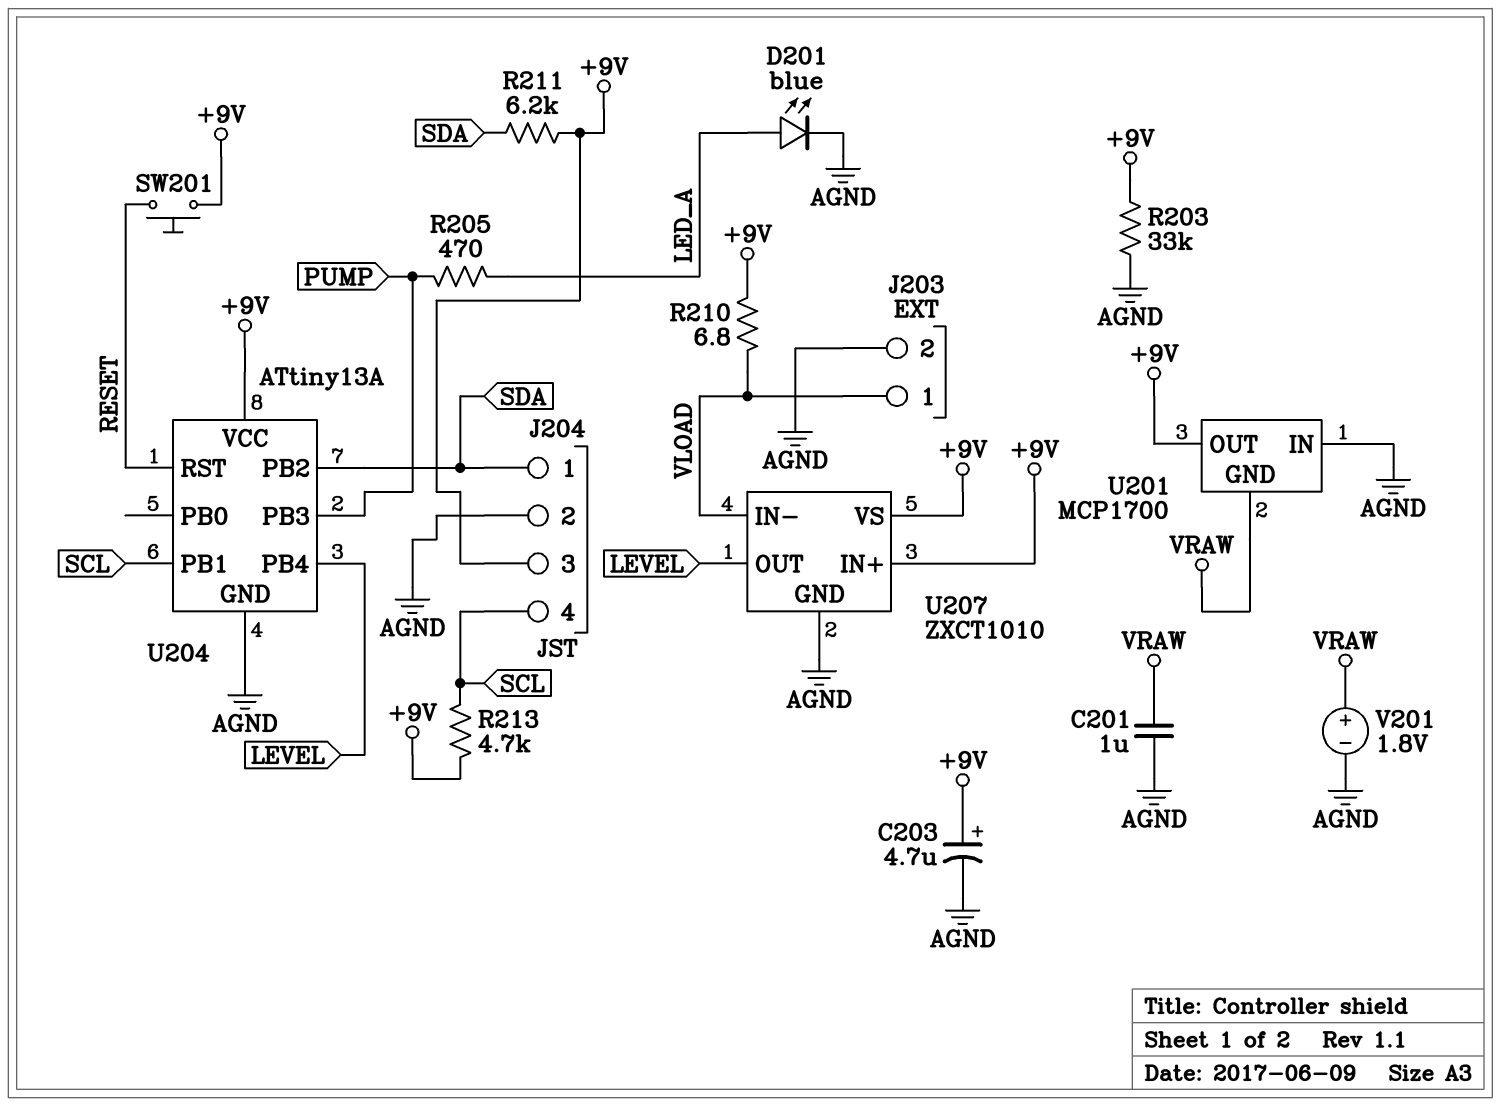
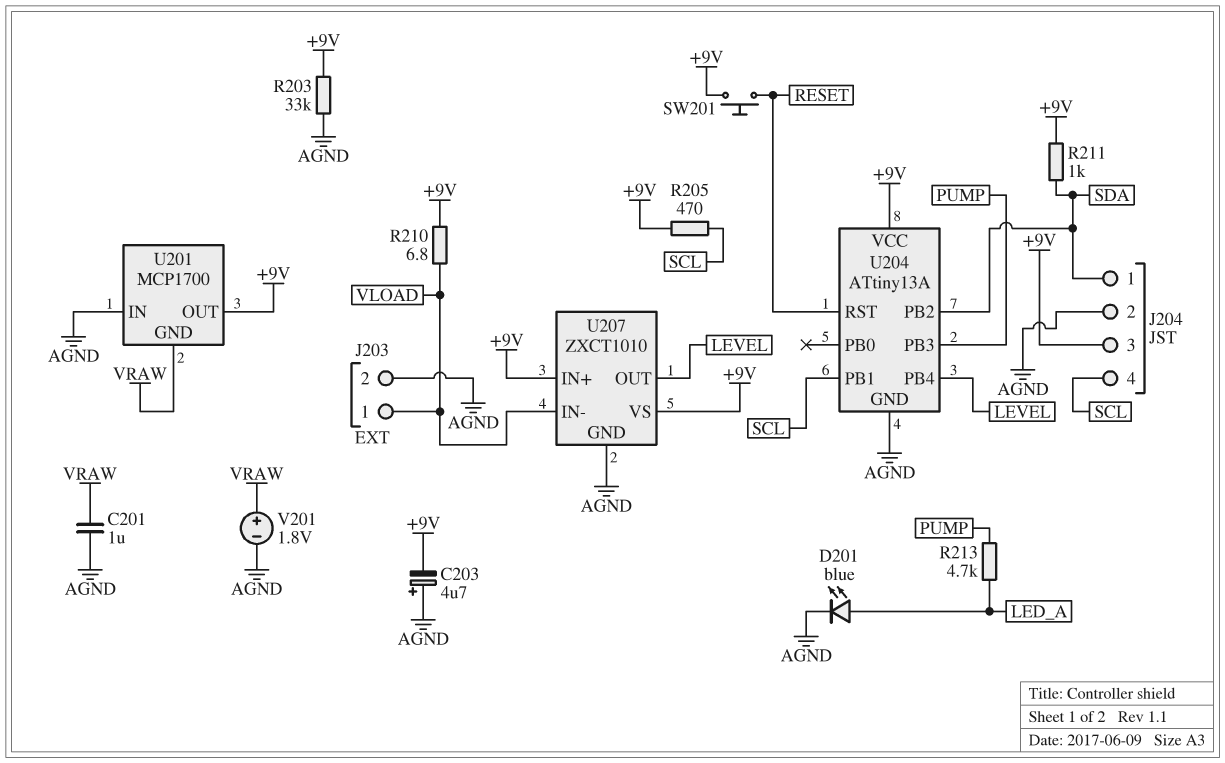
C203: 4.7uF (plus +9V, minus AGND) -> 4.7uF (plus AGND, minus +9V)
R205: 470 (LED_A, PUMP) -> 470 (+9V, SCL)
R211: 6.2k (+9V, SDA) -> 1k (+9V, SDA)
R213: 4.7k (+9V, SCL) -> 4.7k (LED_A, PUMP)

